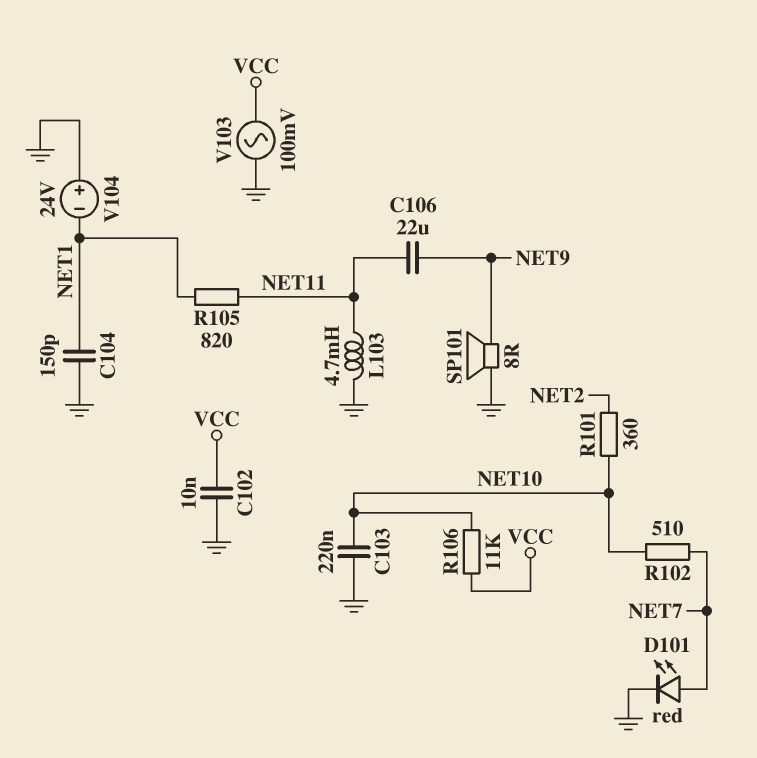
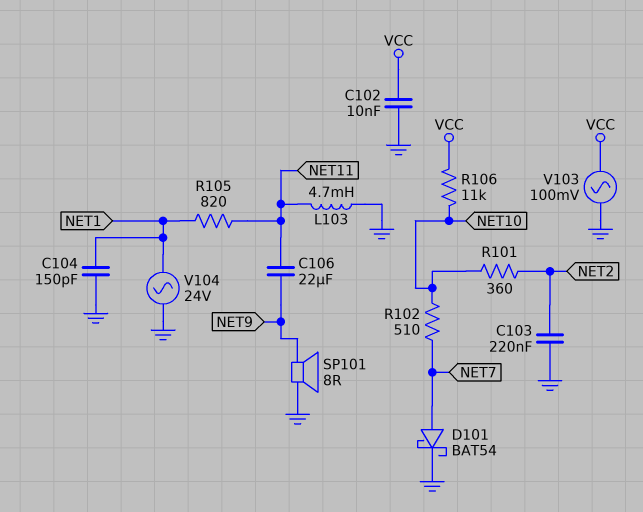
C103: 220nF (GND, NET10) -> 220nF (GND, NET2)
D101: LED red (A NET7, K GND) -> schottky BAT54 (A NET7, K GND)
V104: 24V (plus GND, minus NET1) -> AC 24V (GND, NET1)

